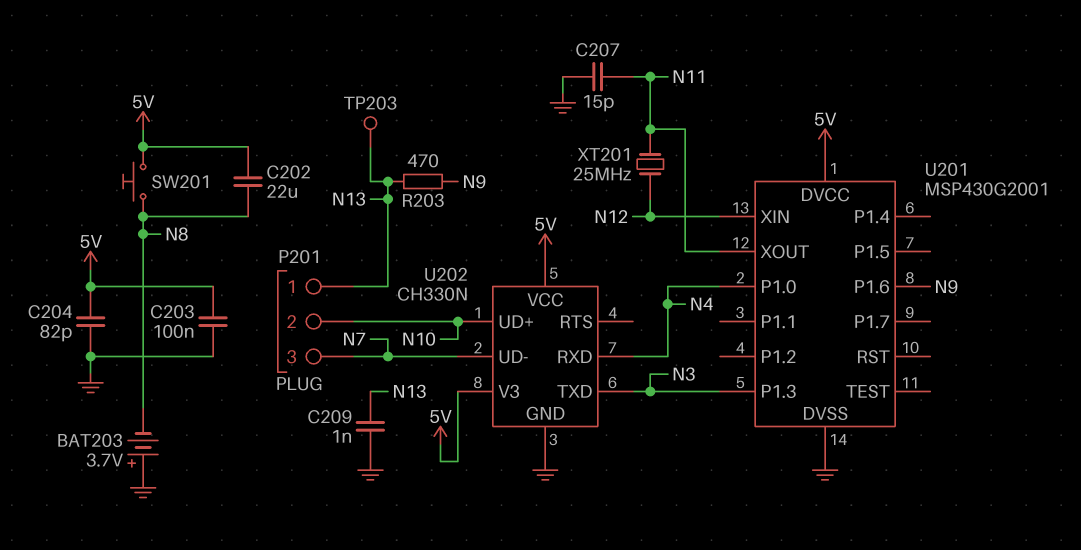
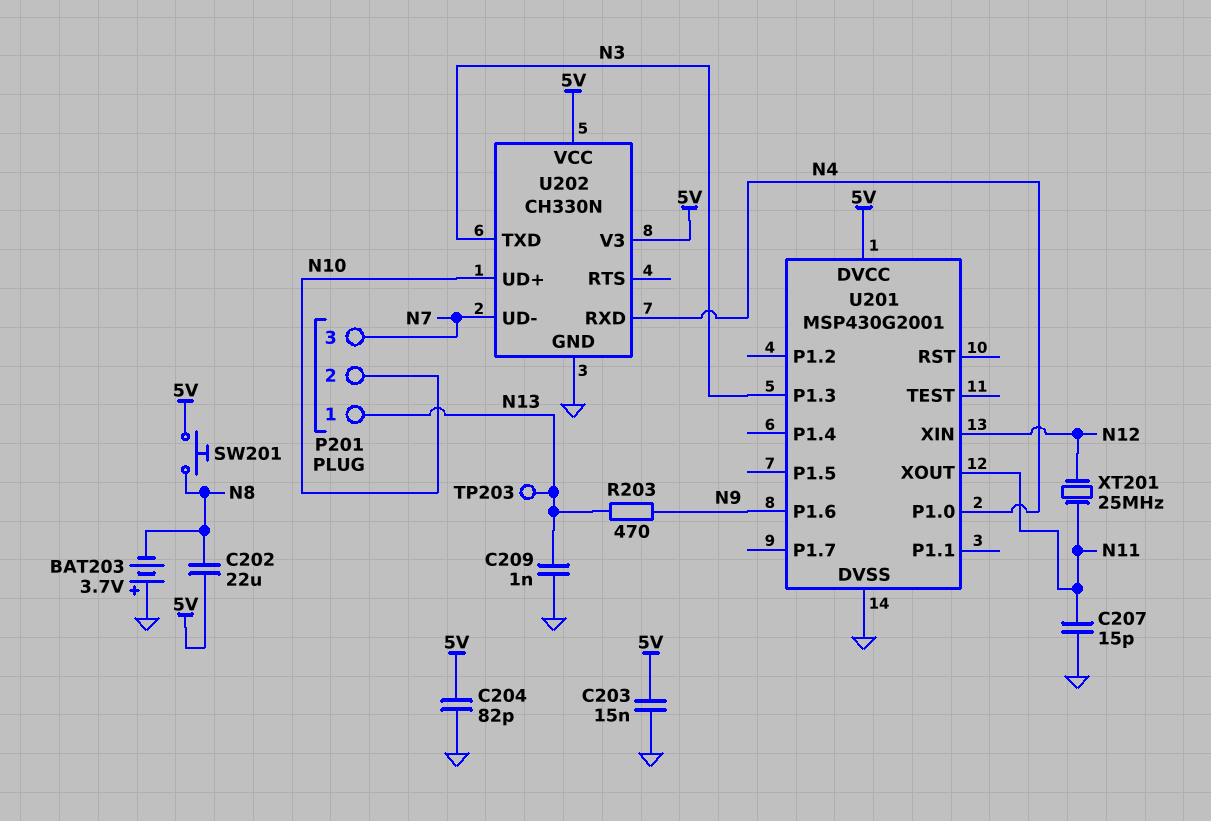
C203: 100nF (5V, GND) -> 15nF (5V, GND)

